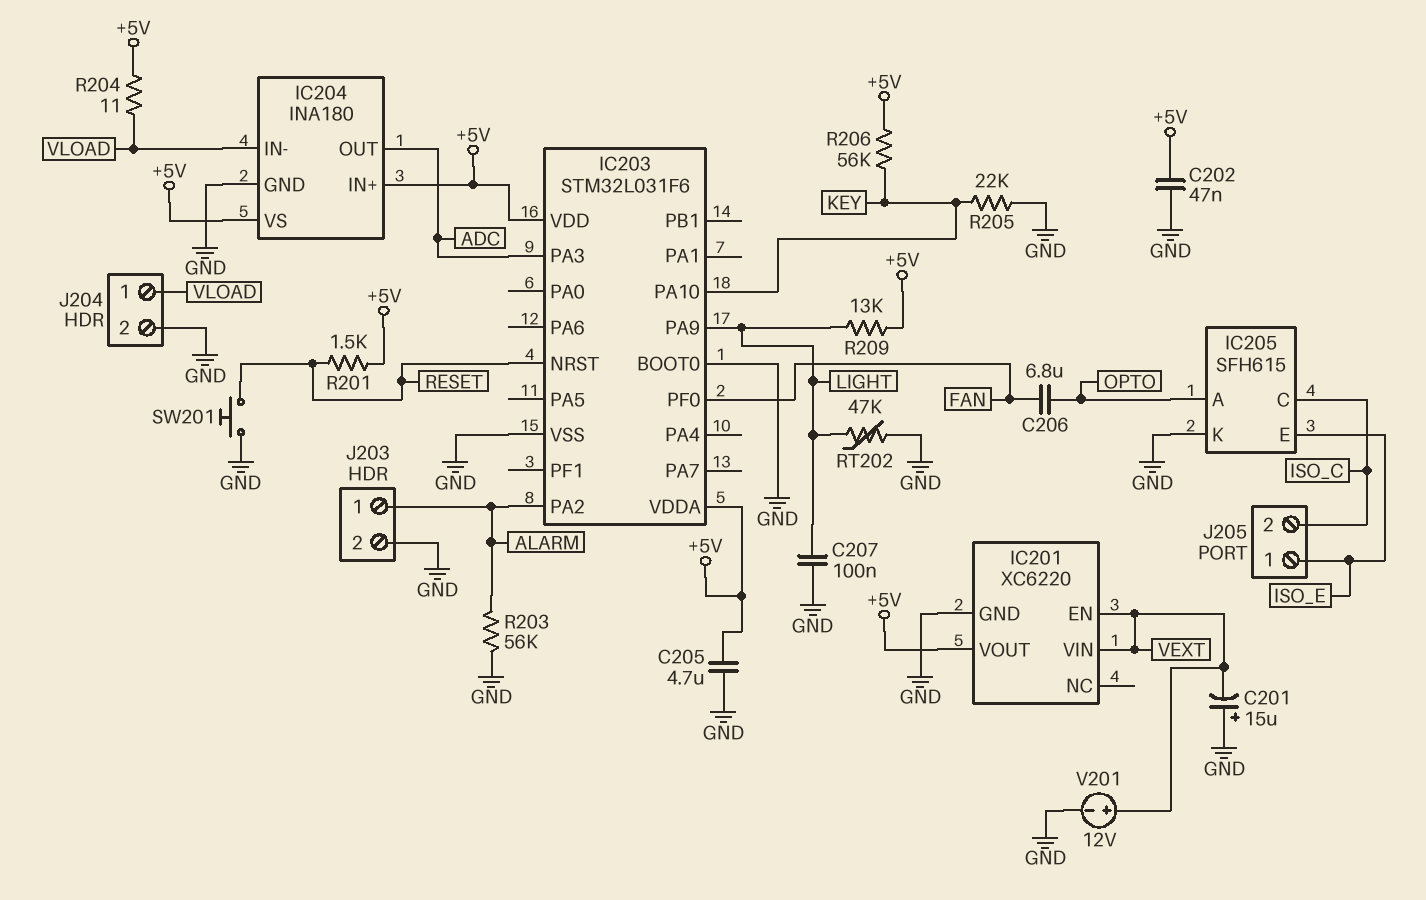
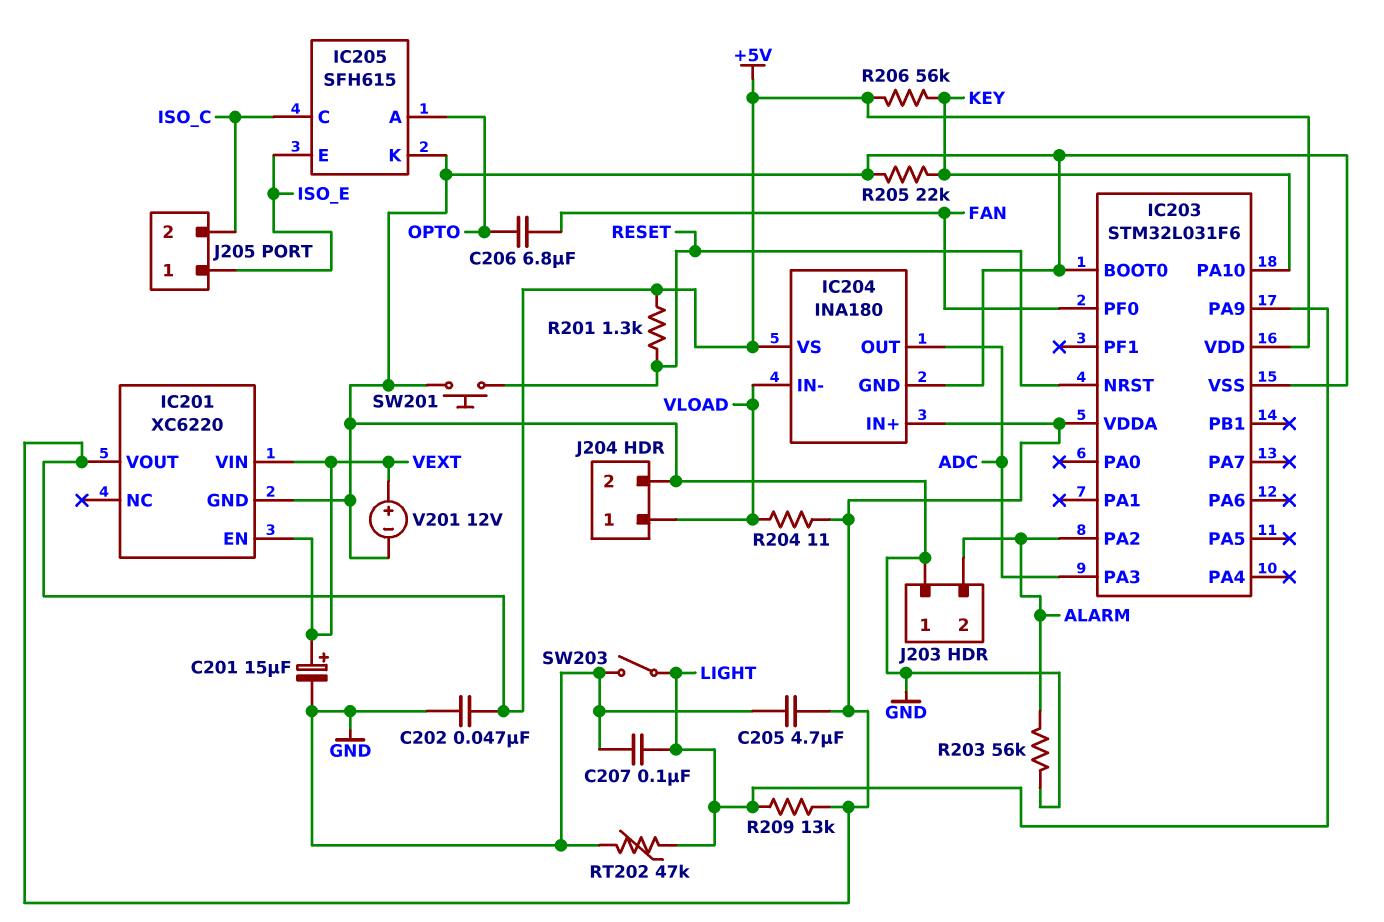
C201: 15uF (plus GND, minus VEXT) -> 15uF (plus VEXT, minus GND)
J203 pin 1: ALARM -> GND
J203 pin 2: GND -> ALARM
R201: 1.5k (+5V, RESET) -> 1.3k (+5V, RESET)
SW203: none -> switch (GND, LIGHT)

